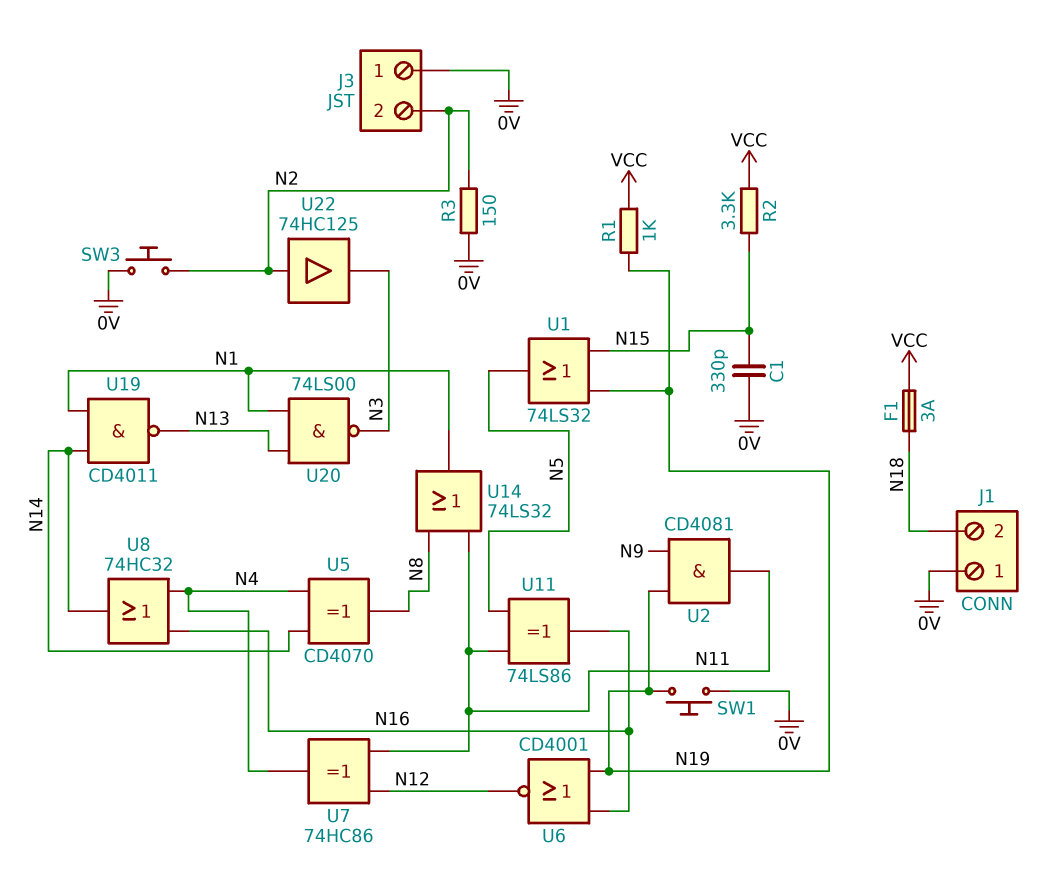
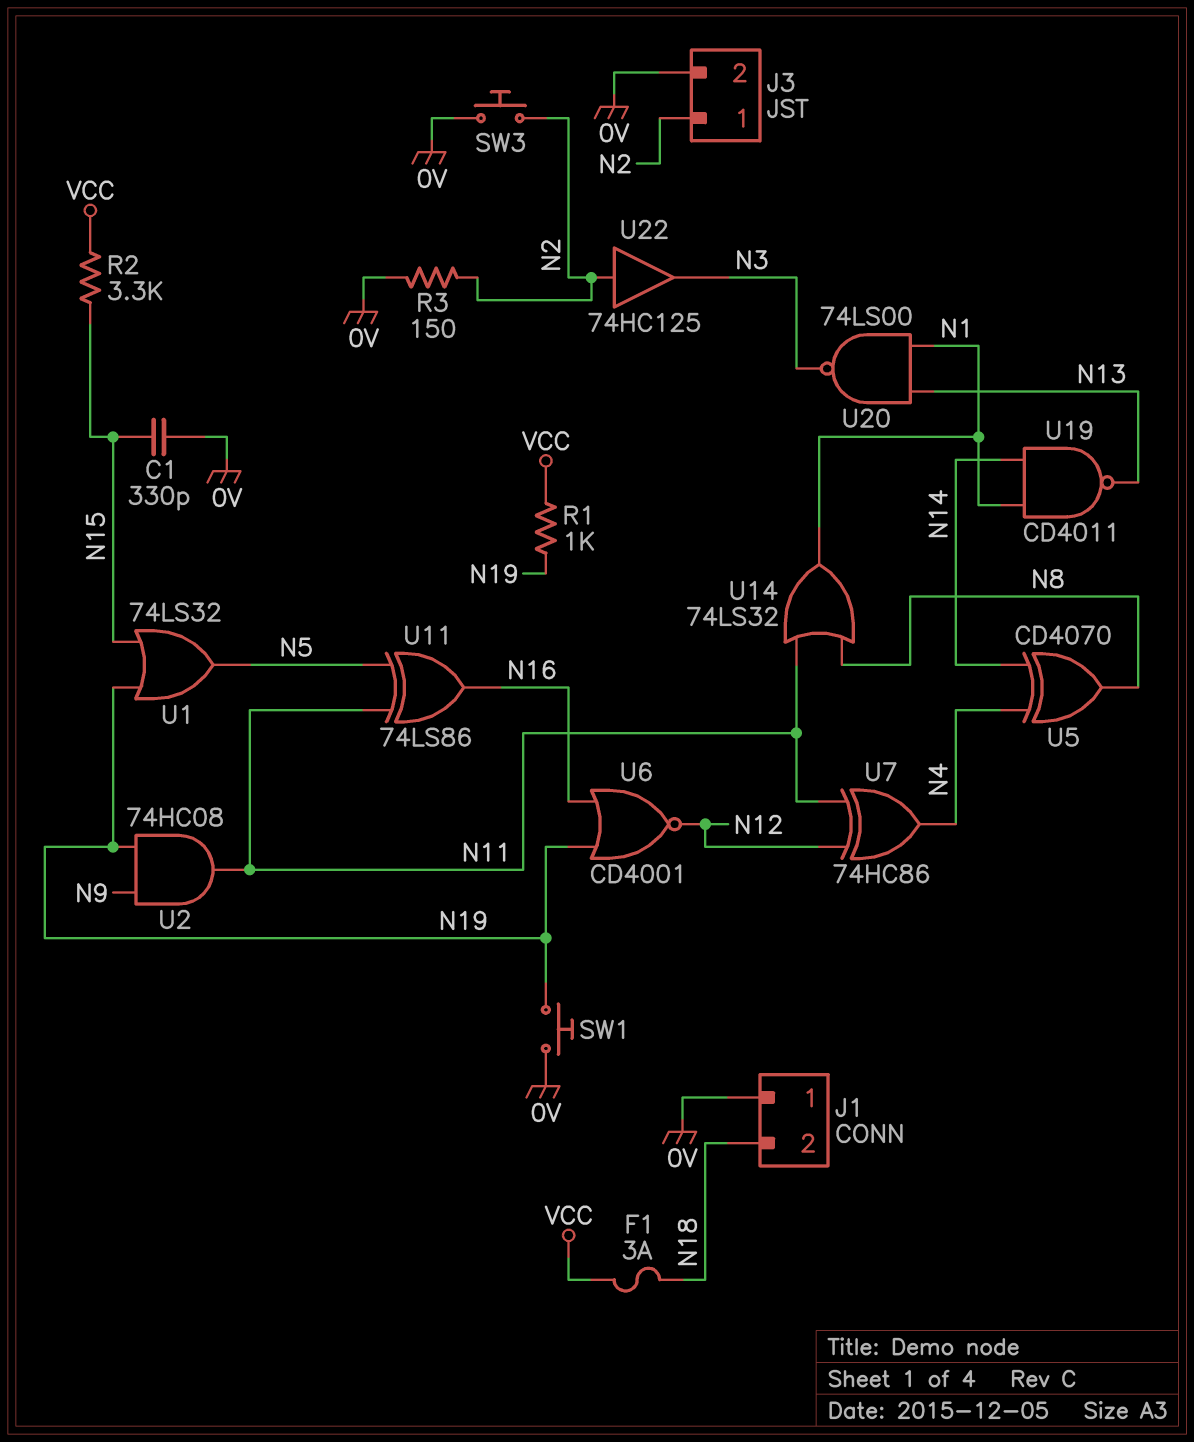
J3 pin 1: 0V -> N2
J3 pin 2: N2 -> 0V
U2: AND CD4081 (in N9, in N19, out N11) -> AND 74HC08 (in N9, in N19, out N11)
U8: OR 74HC32 (in N4, in N16, out N14) -> none

